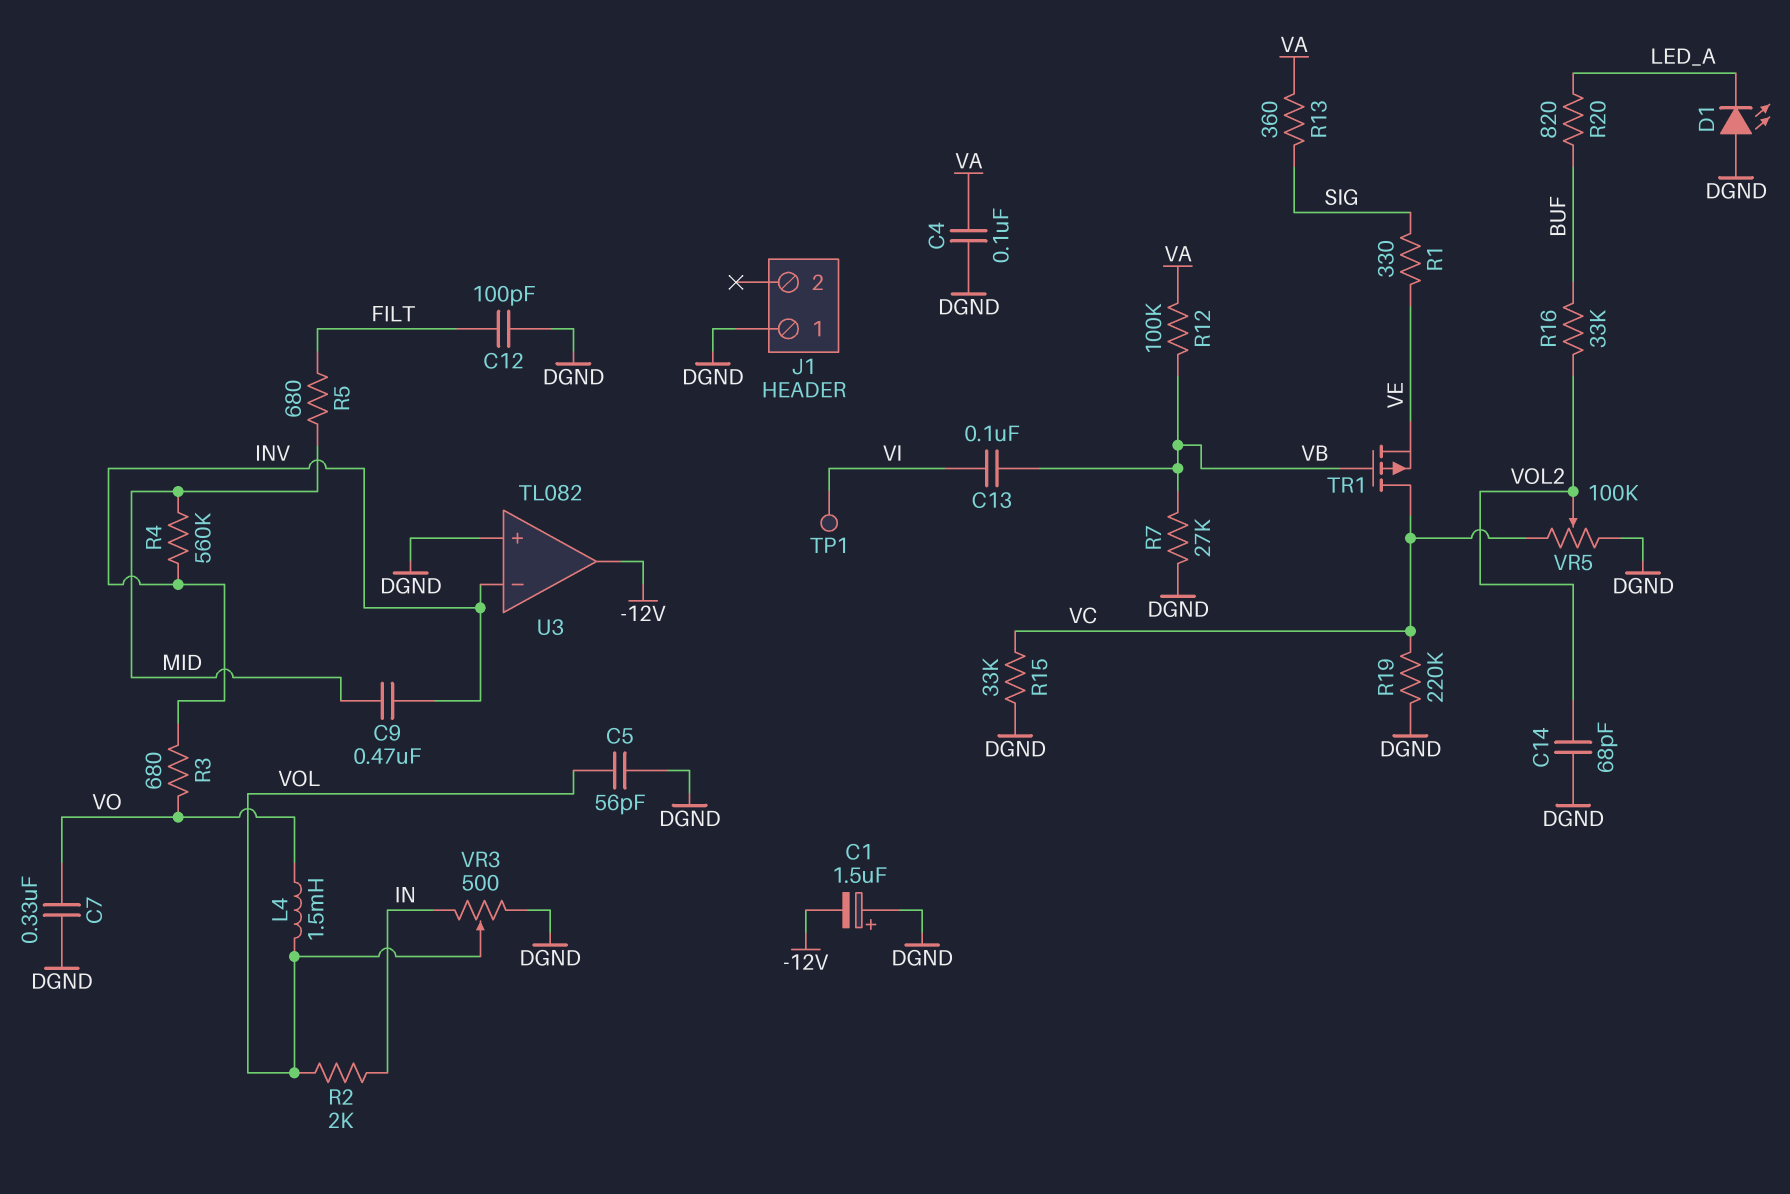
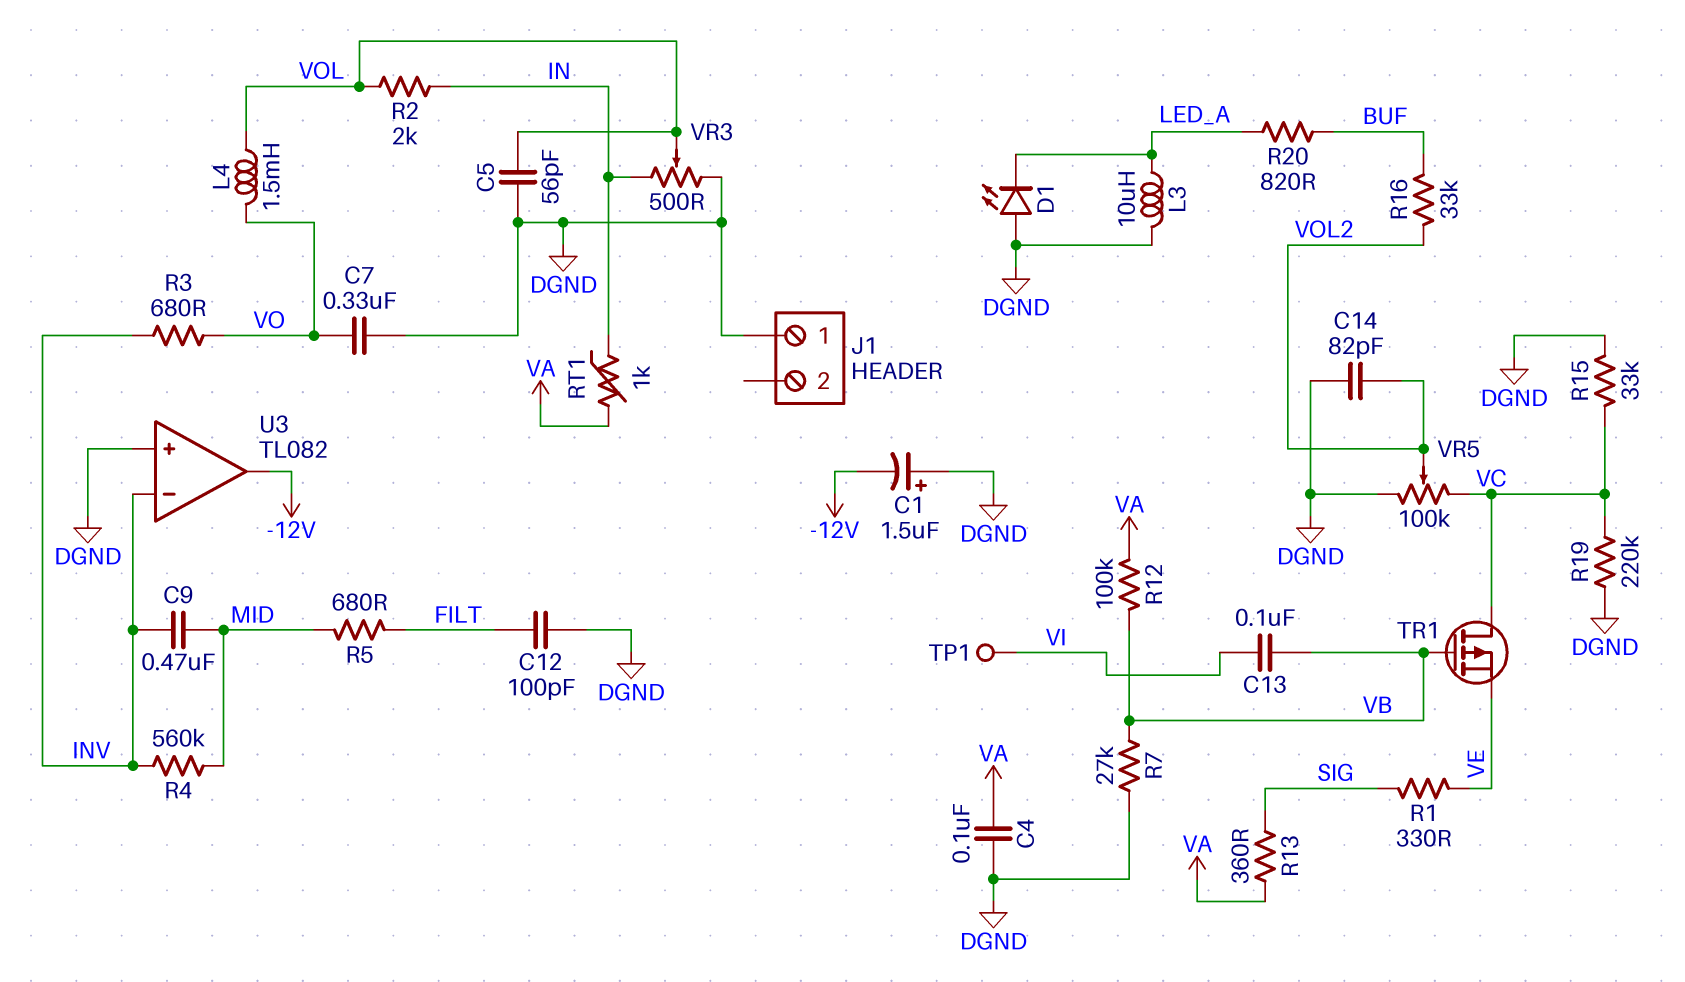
C14: 68pF (DGND, VOL2) -> 82pF (DGND, VOL2)
L3: none -> 10uH (DGND, LED_A)
RT1: none -> 1k (IN, VA)

